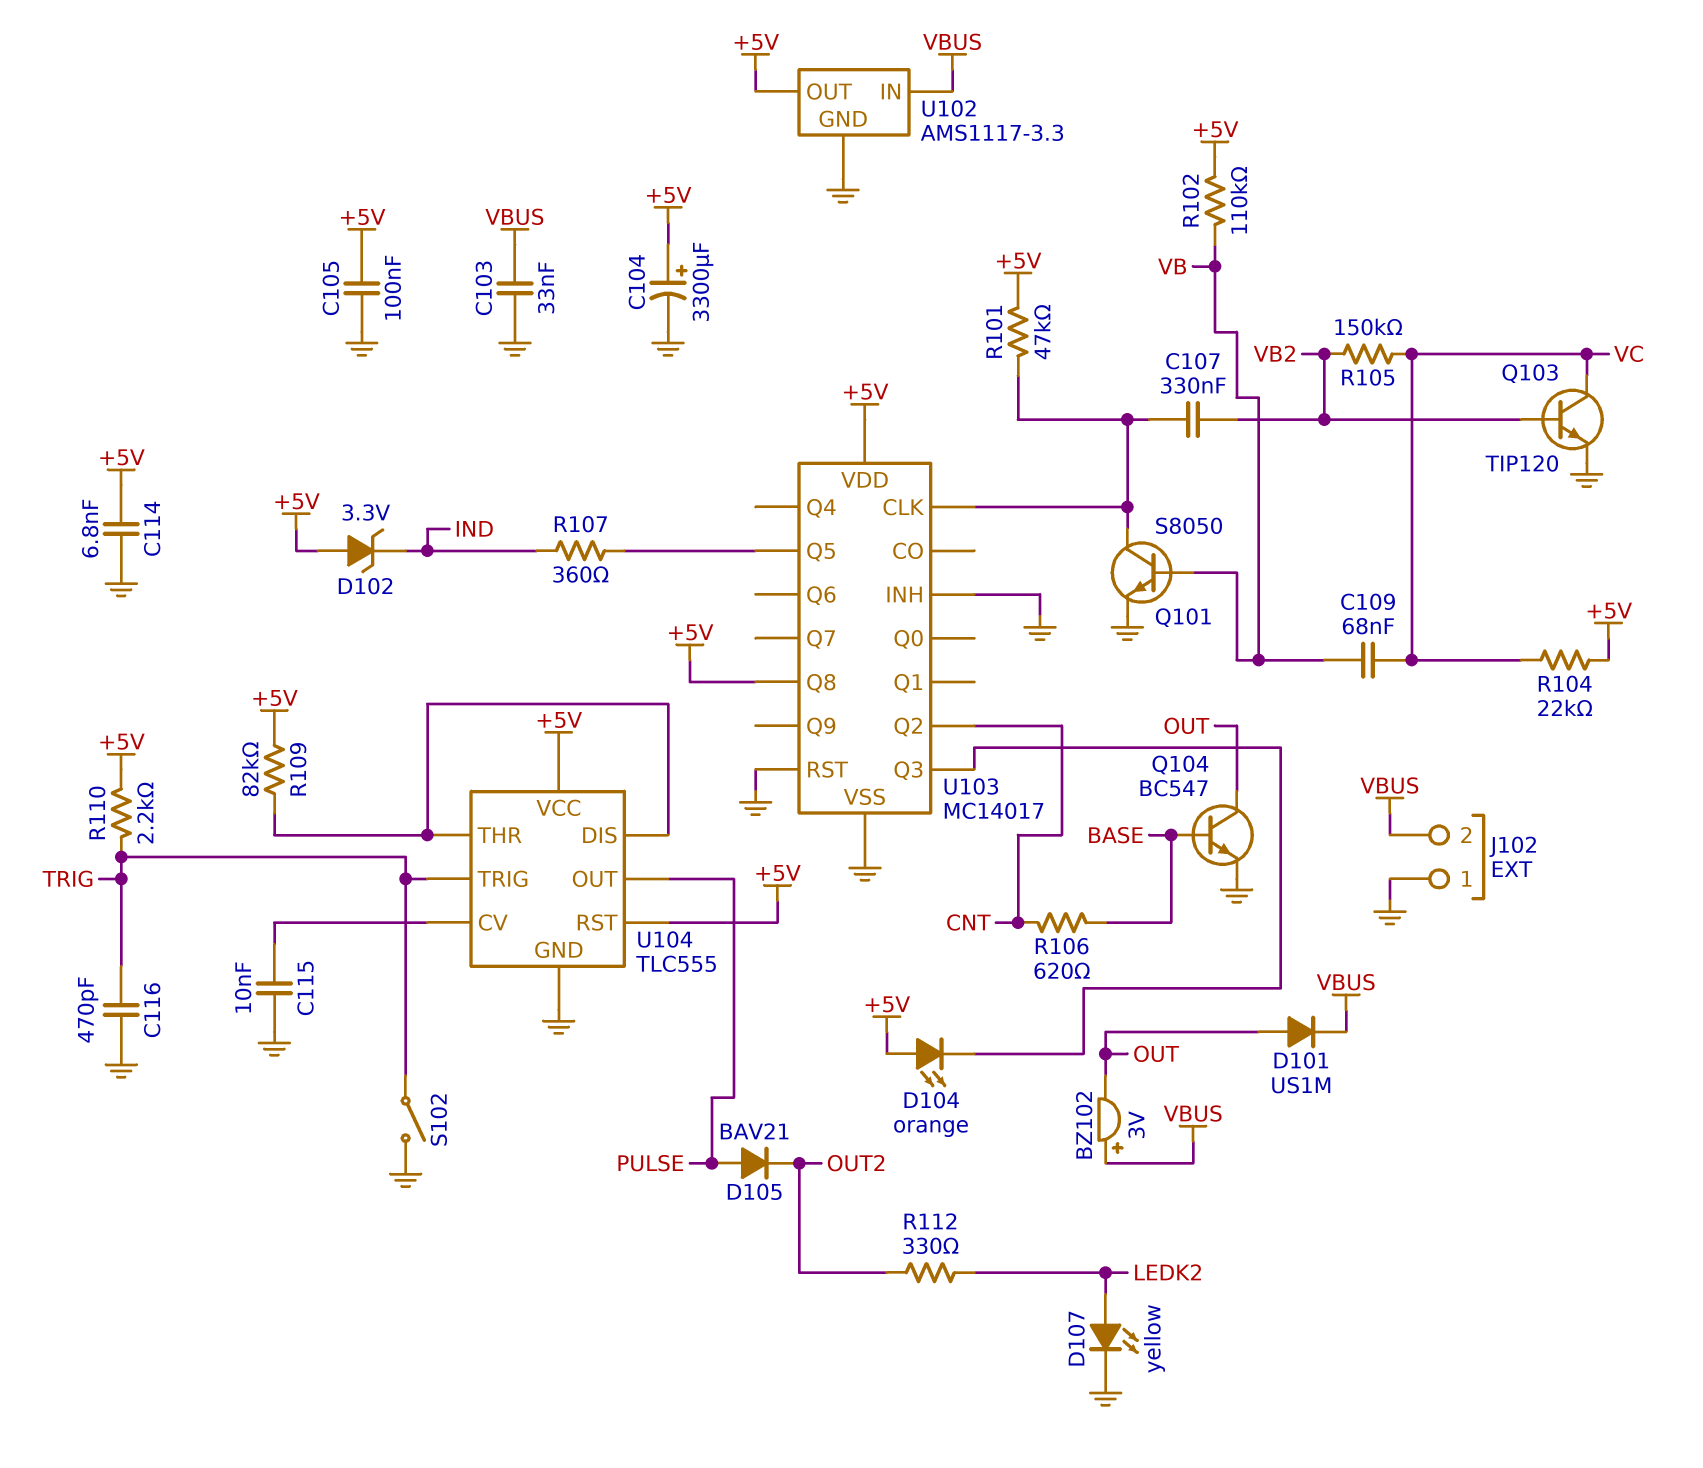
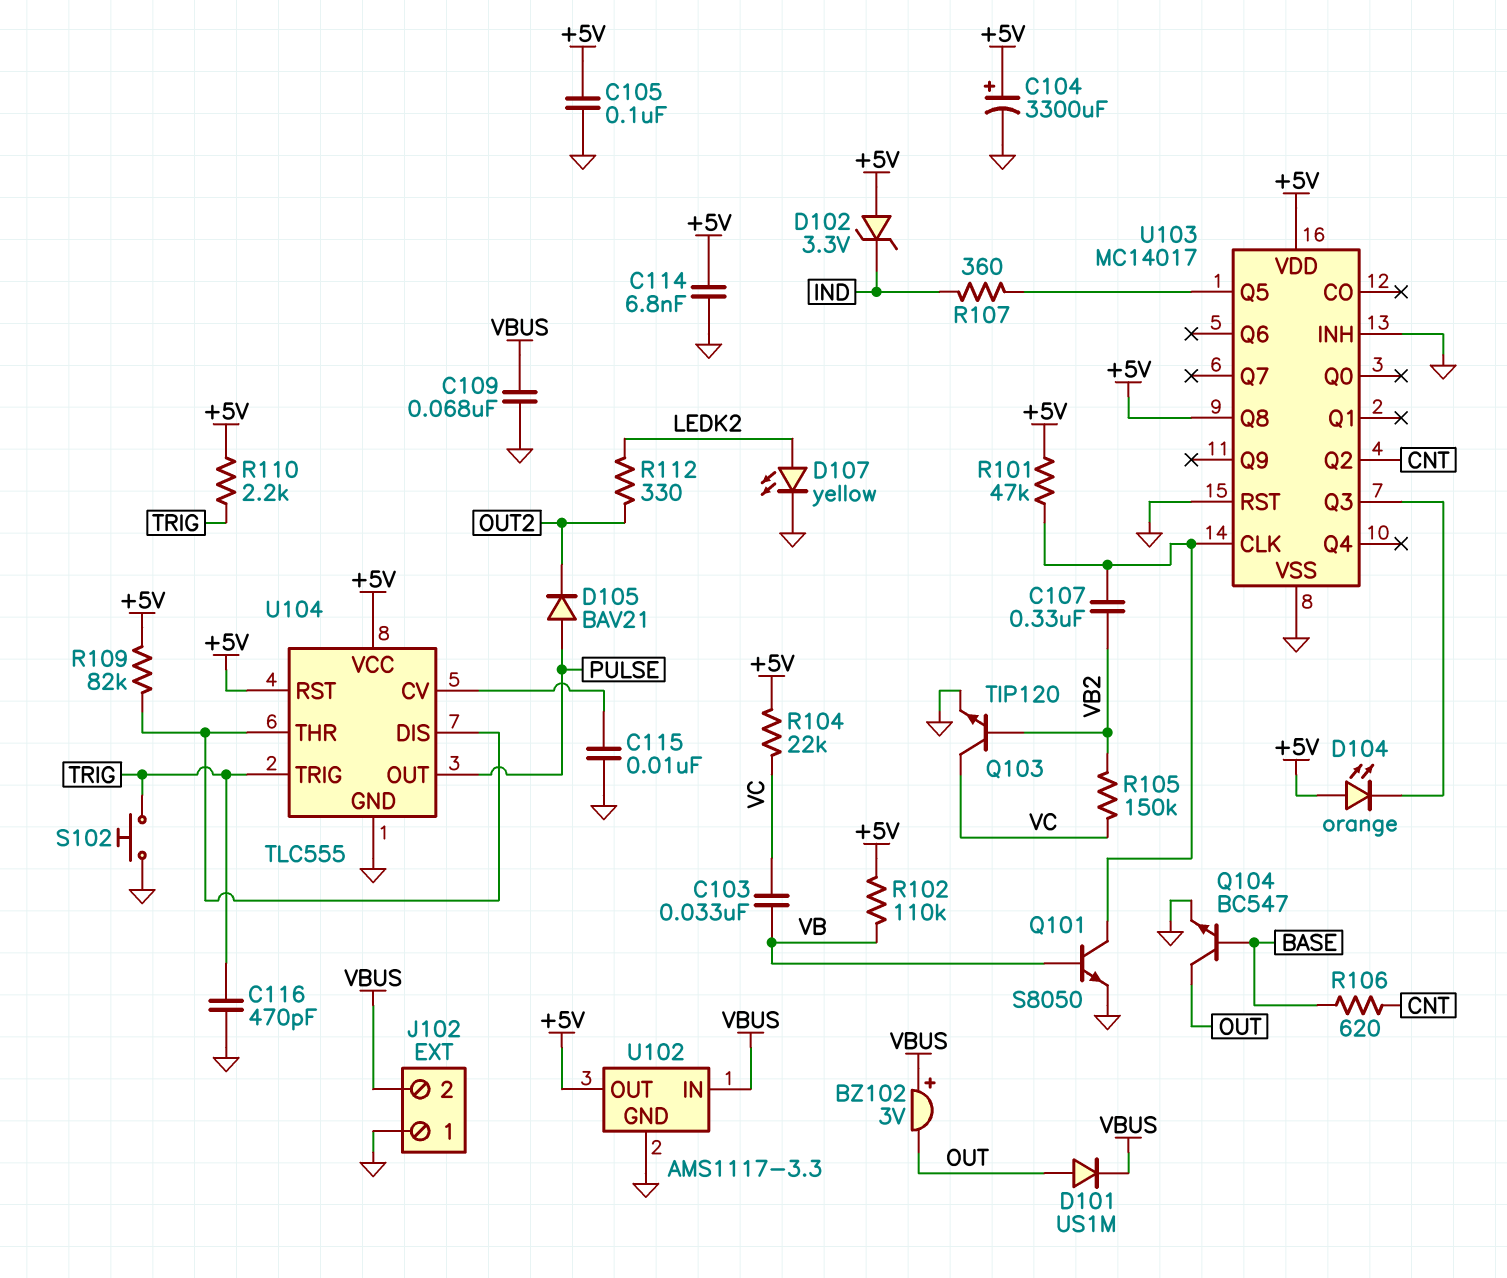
C103: 33nF (GND, VBUS) -> 33nF (VB, VC)
C109: 68nF (VB, VC) -> 68nF (GND, VBUS)
S102: switch (GND, TRIG) -> button (GND, TRIG)

